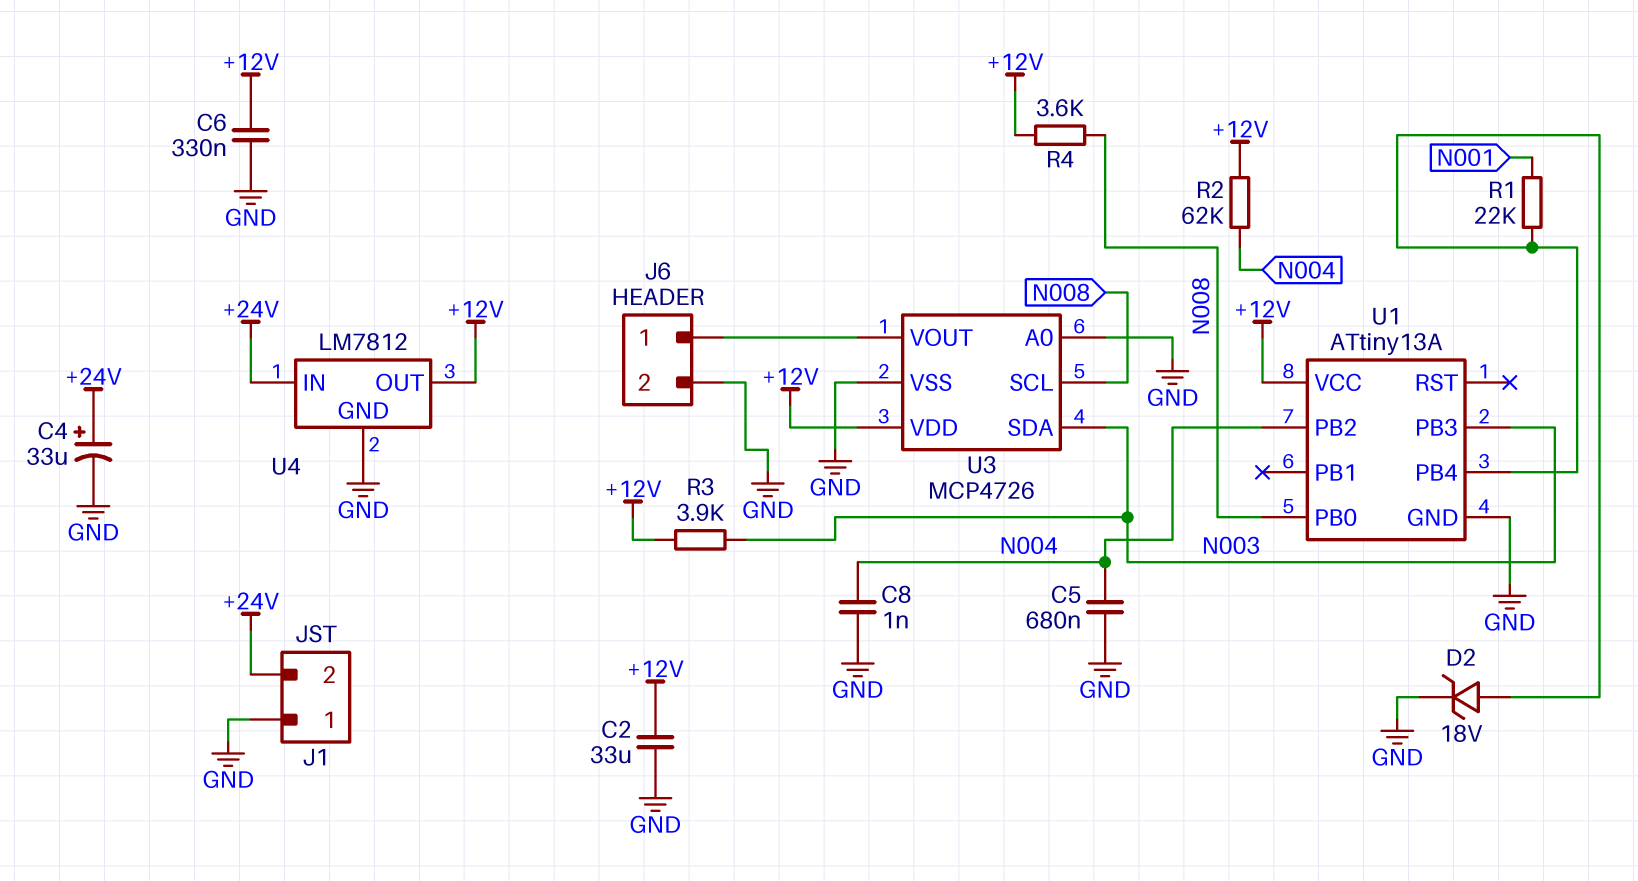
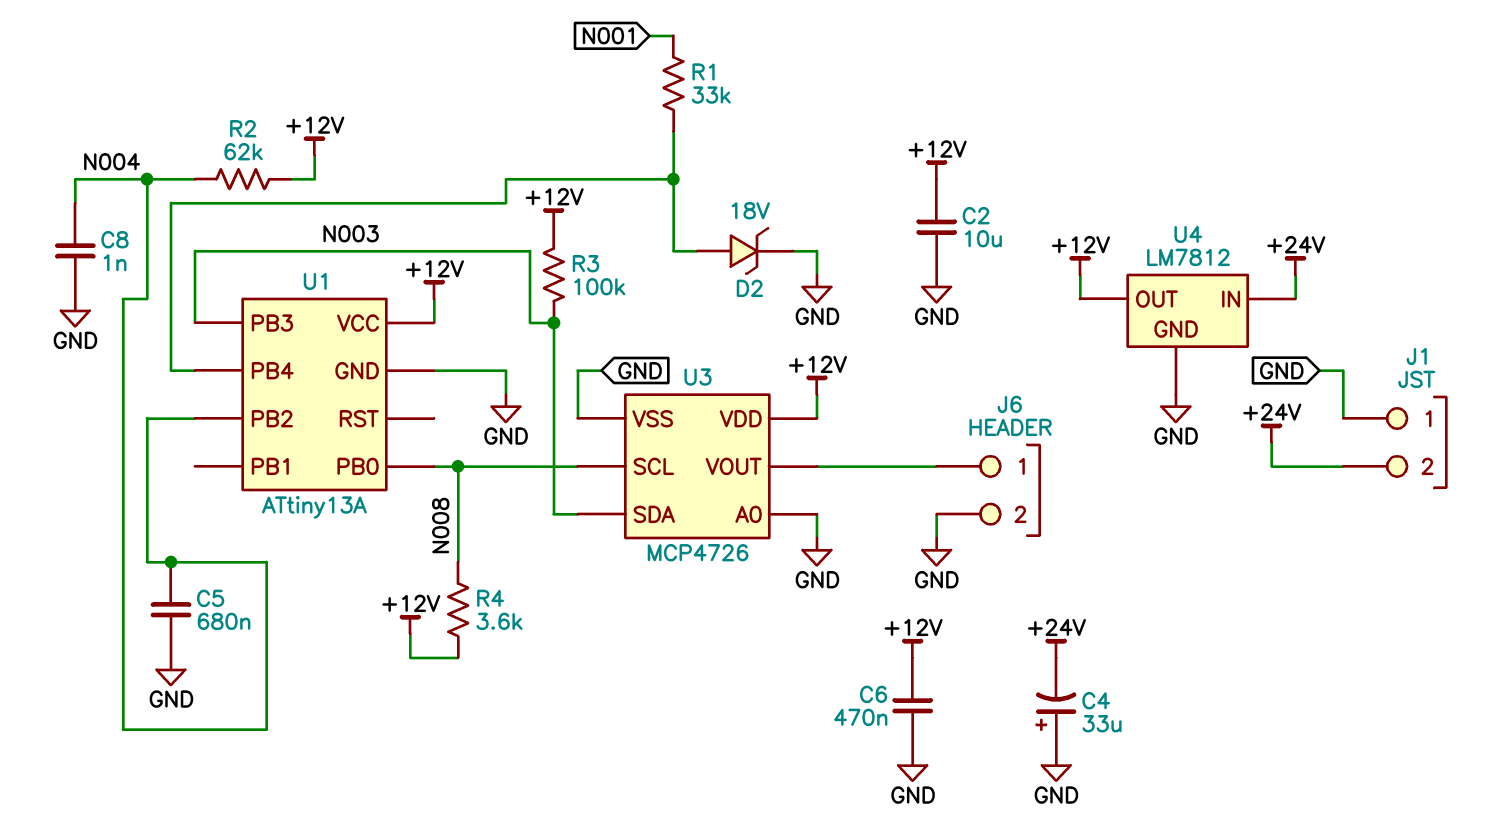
C2: 33uF (+12V, GND) -> 10uF (+12V, GND)
C4: 33uF (plus +24V, minus GND) -> 33uF (plus GND, minus +24V)
C6: 330nF (+12V, GND) -> 470nF (+12V, GND)
R1: 22k (N001, U1/PB4) -> 33k (N001, U1/PB4)
R3: 3.9k (+12V, N003) -> 100k (+12V, N003)

